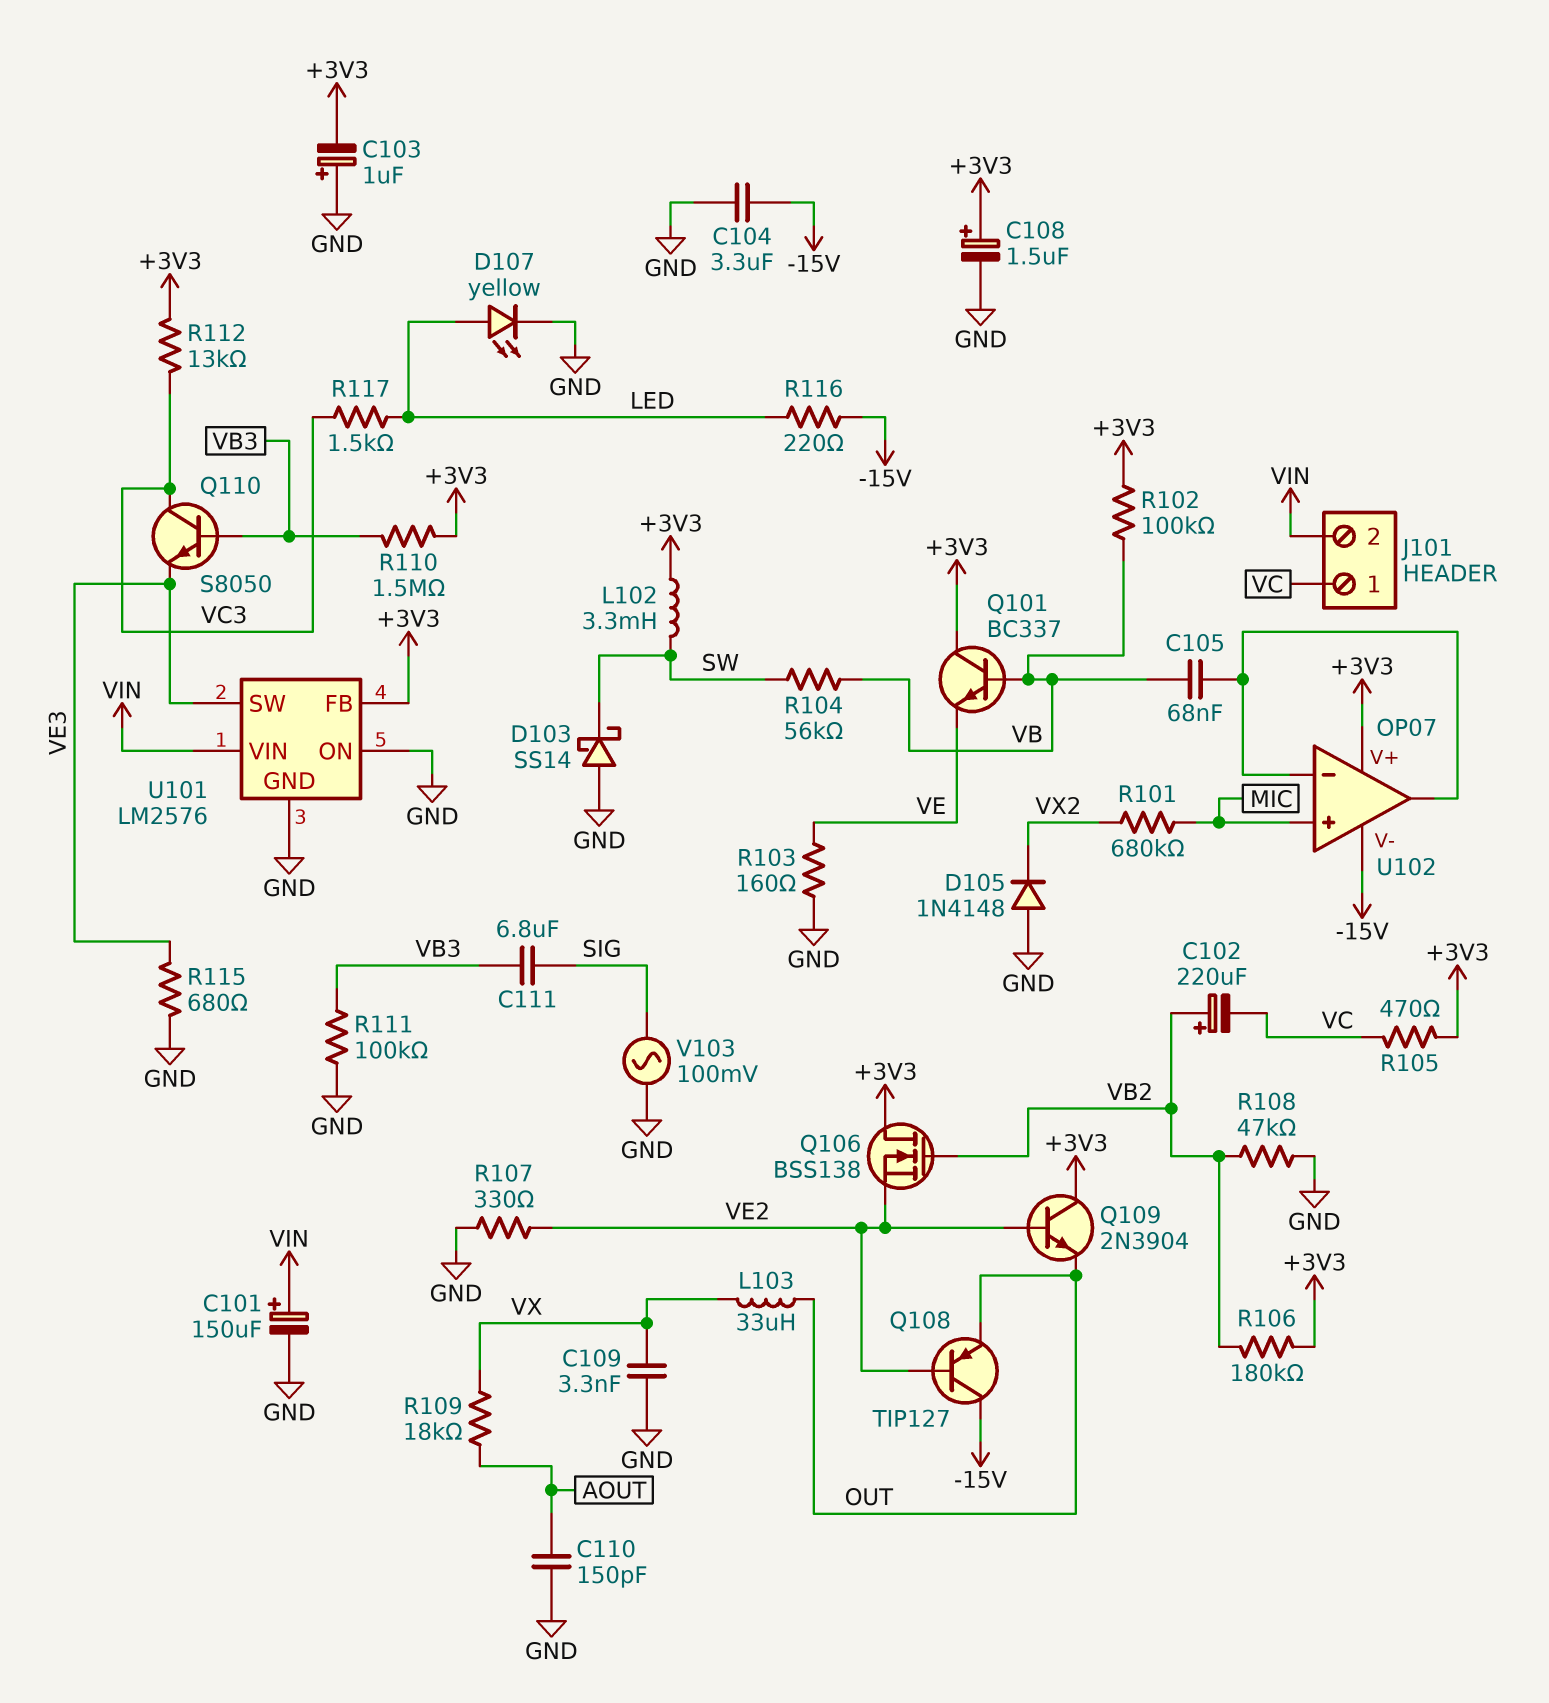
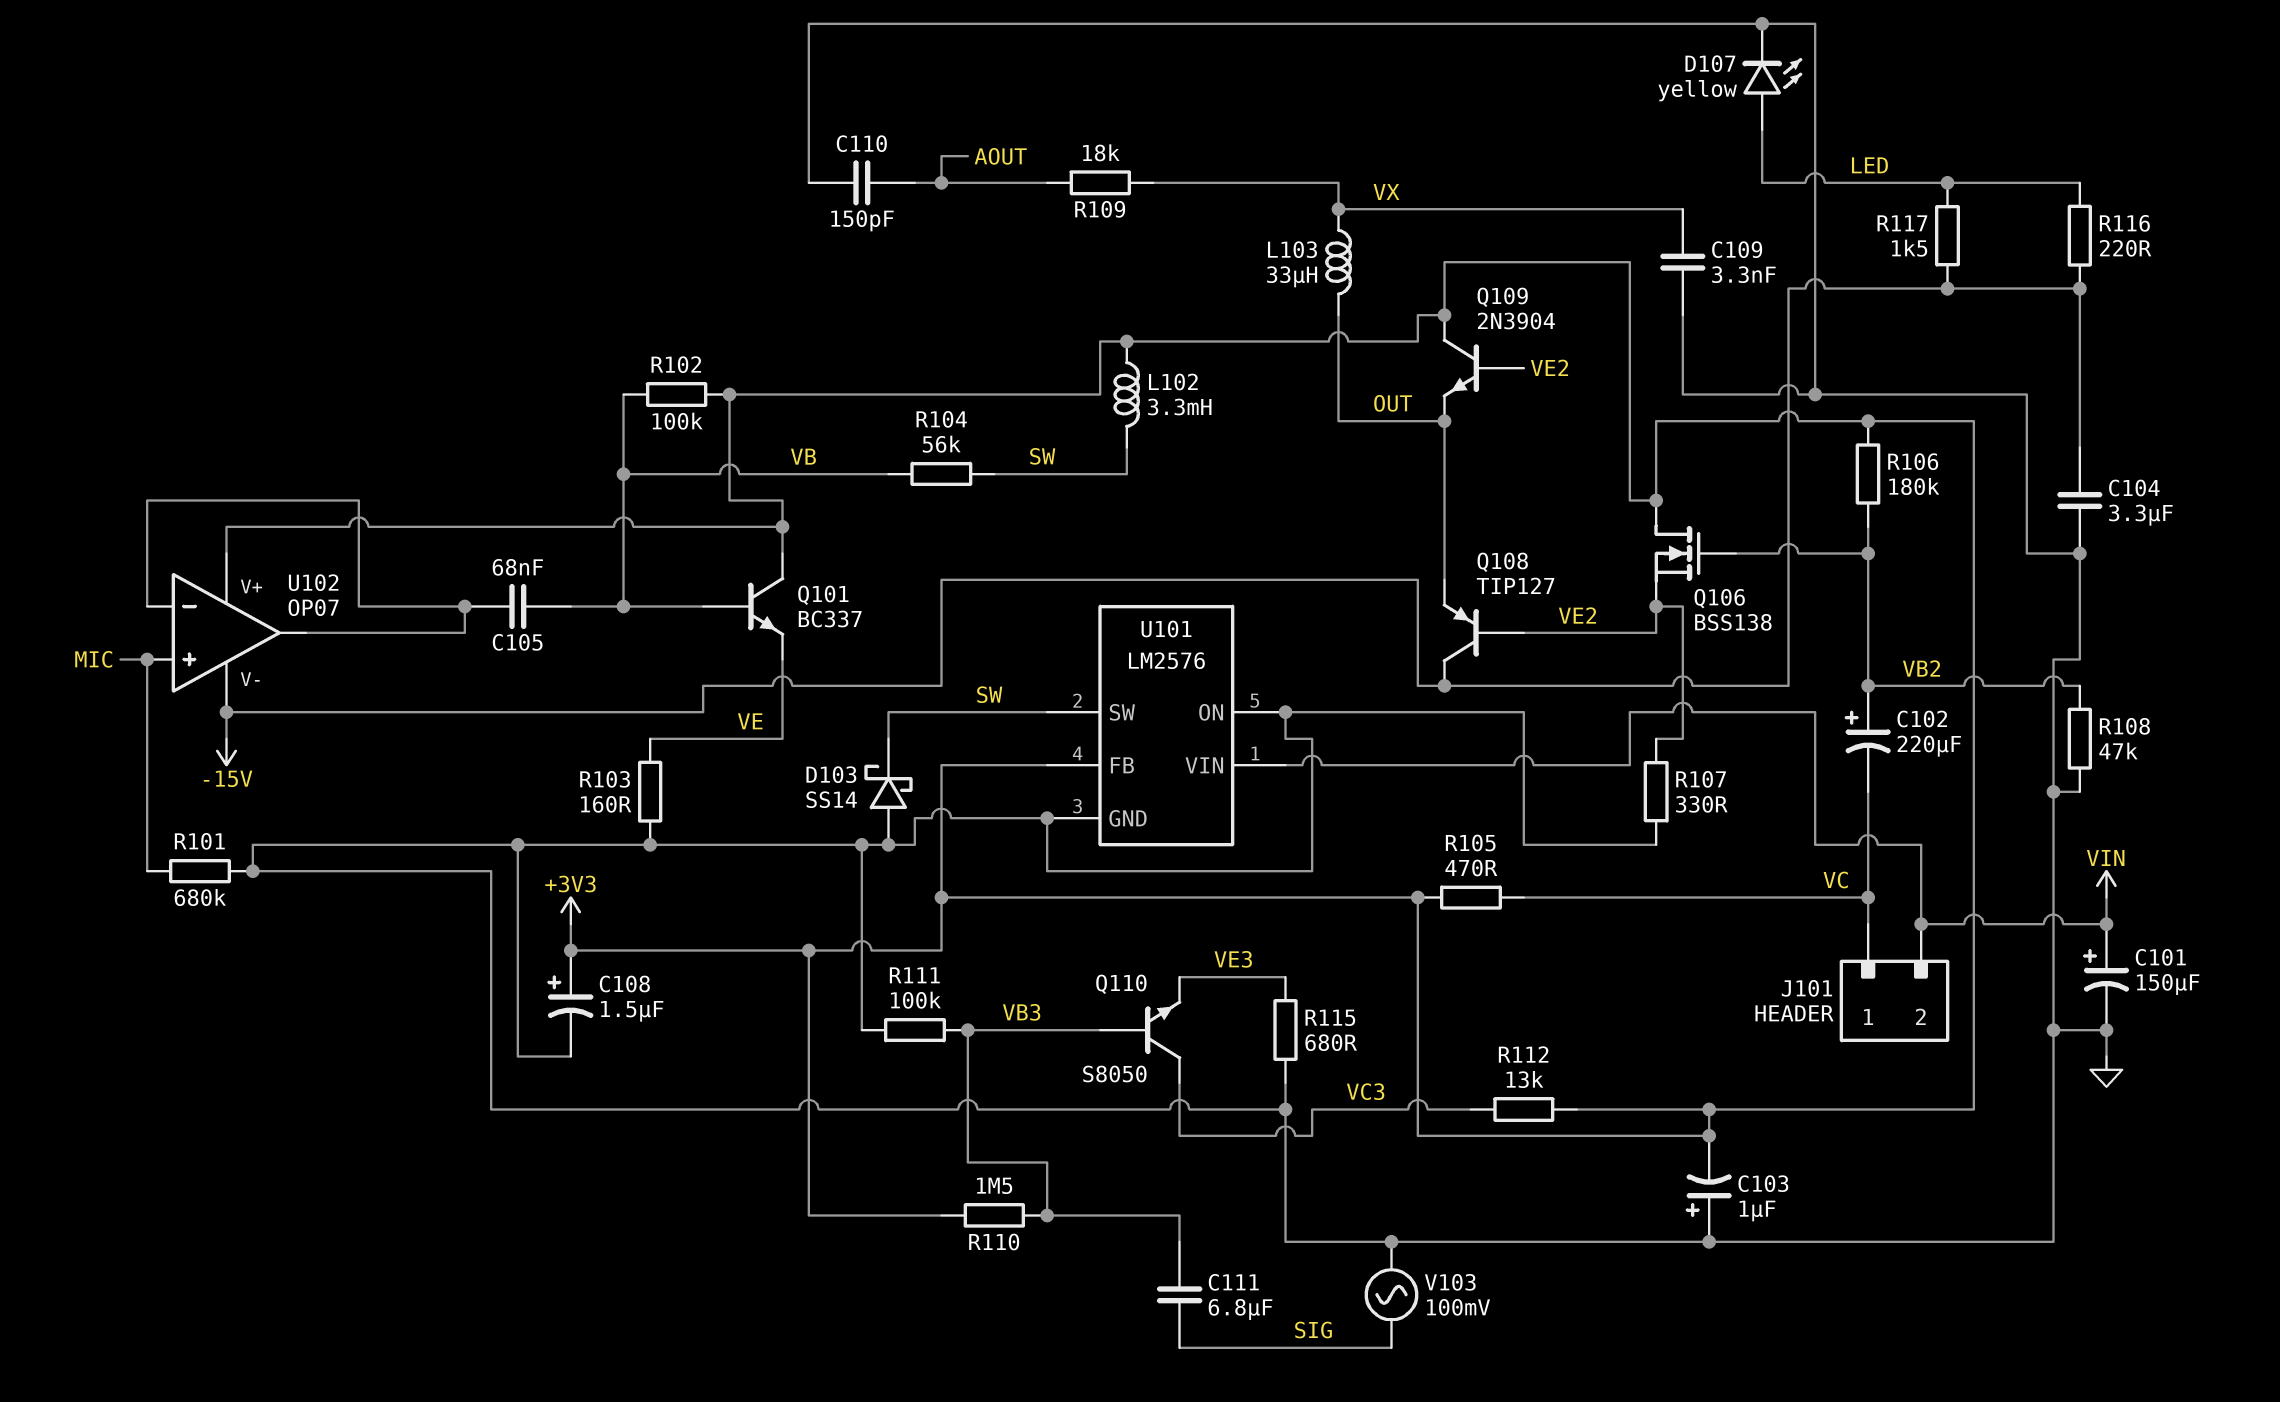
D105: diode 1N4148 (A GND, K VX2) -> none
R101: 680k (MIC, VX2) -> 680k (GND, MIC)
R117: 1.5k (LED, VC3) -> 1.5k (-15V, LED)
U101 pin SW: VE3 -> SW

